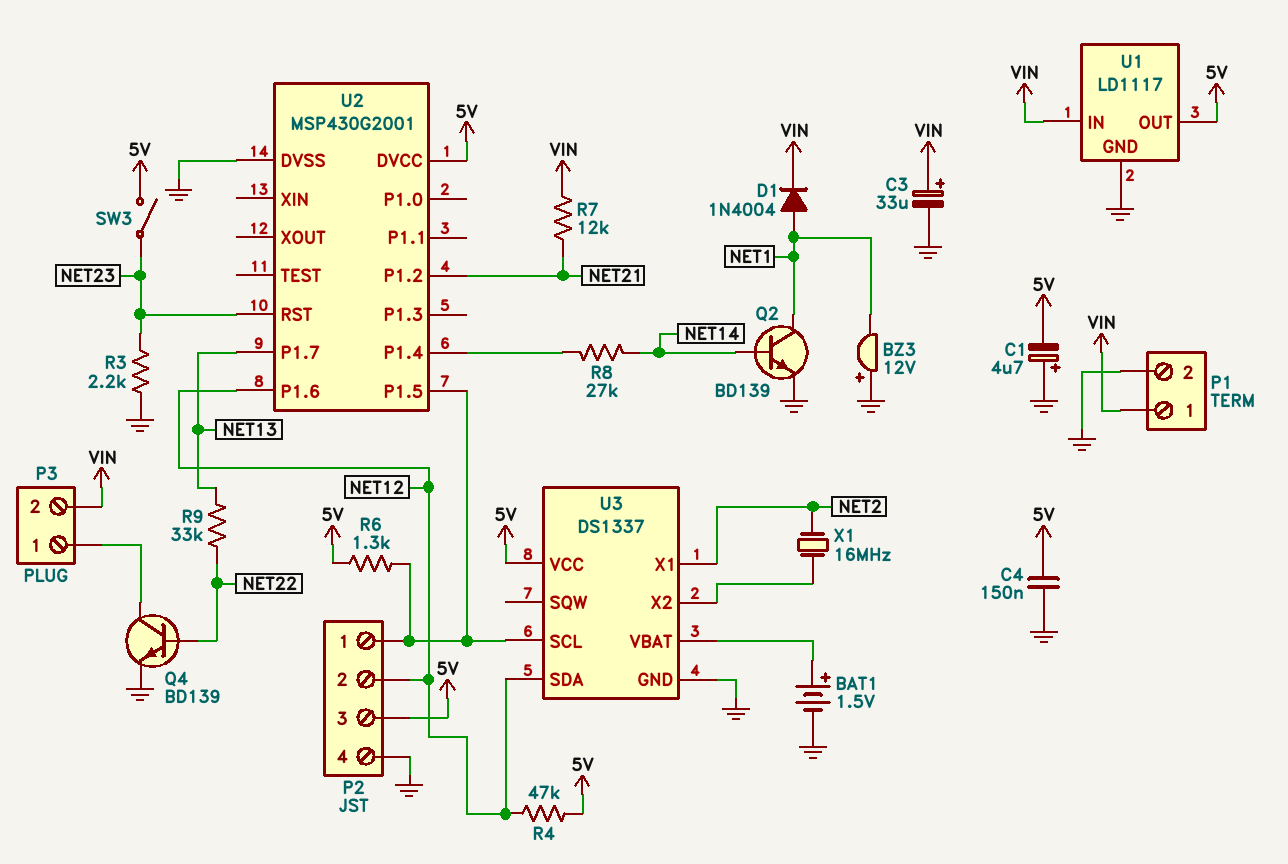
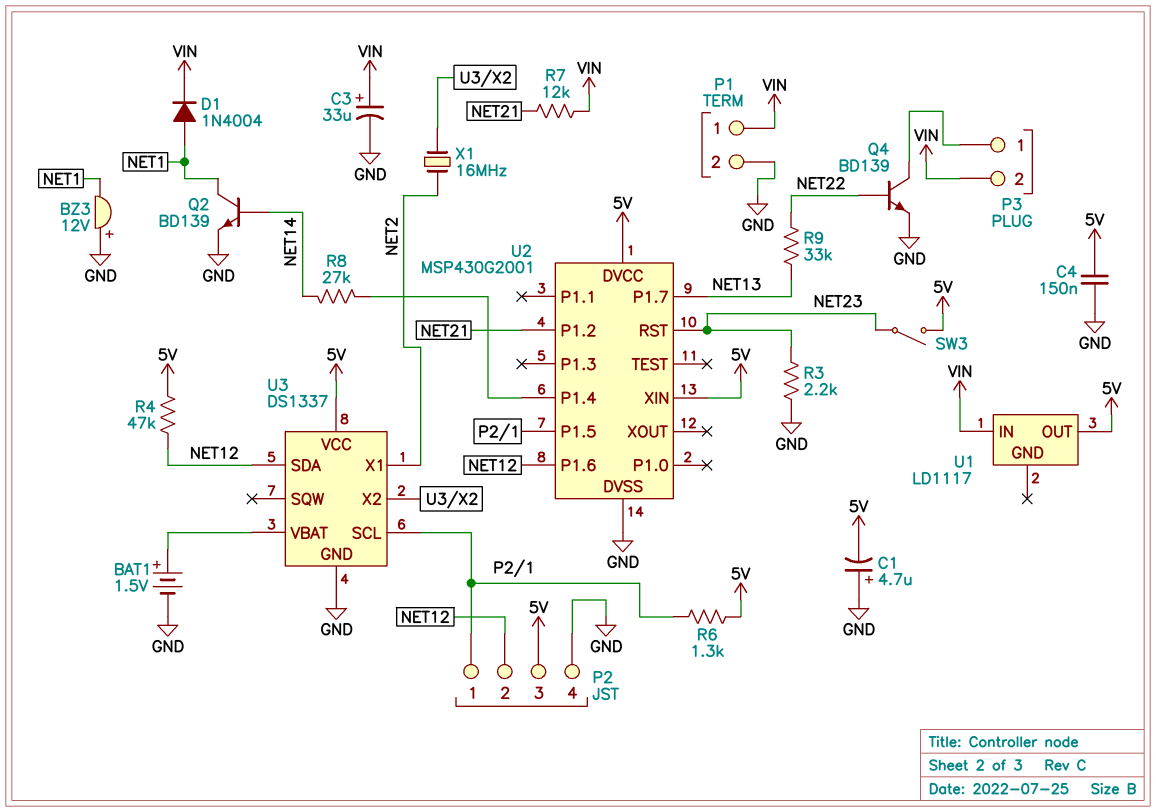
U1 pin GND: GND -> none
U2 pin XIN: none -> 5V

